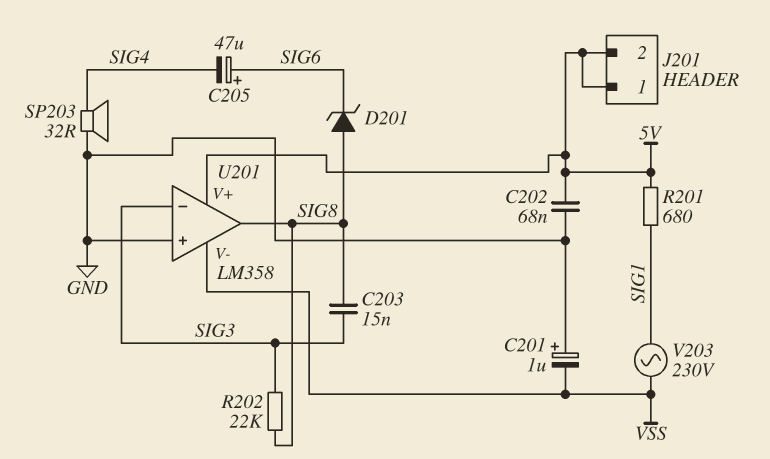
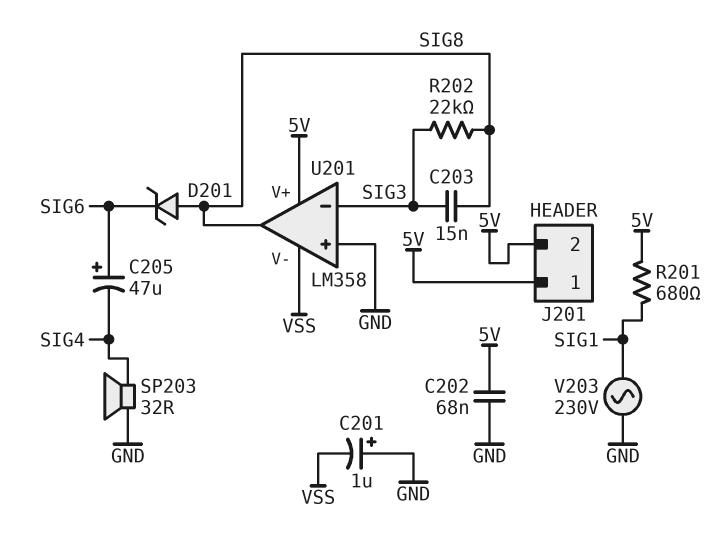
V203: AC 230V (SIG1, VSS) -> AC 230V (GND, SIG1)

